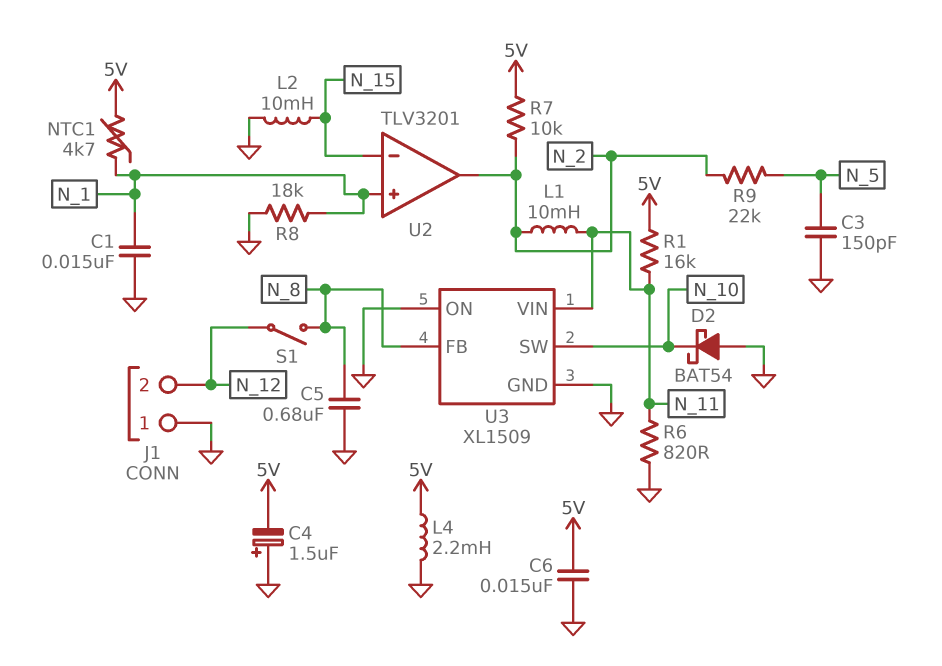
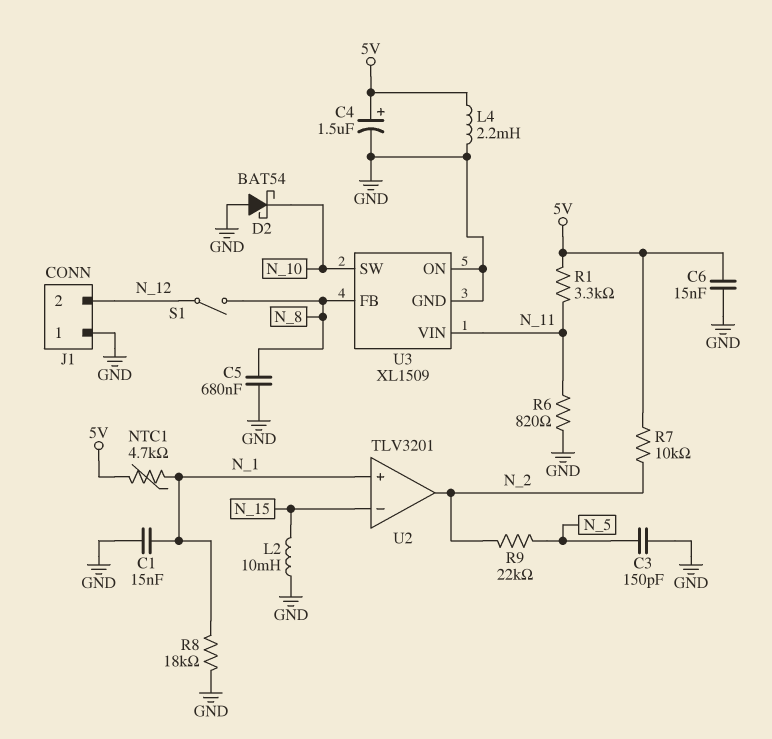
C4: 1.5uF (plus GND, minus 5V) -> 1.5uF (plus 5V, minus GND)
L1: 10mH (N_2, N_11) -> none
R1: 16k (5V, N_11) -> 3.3k (5V, N_11)

